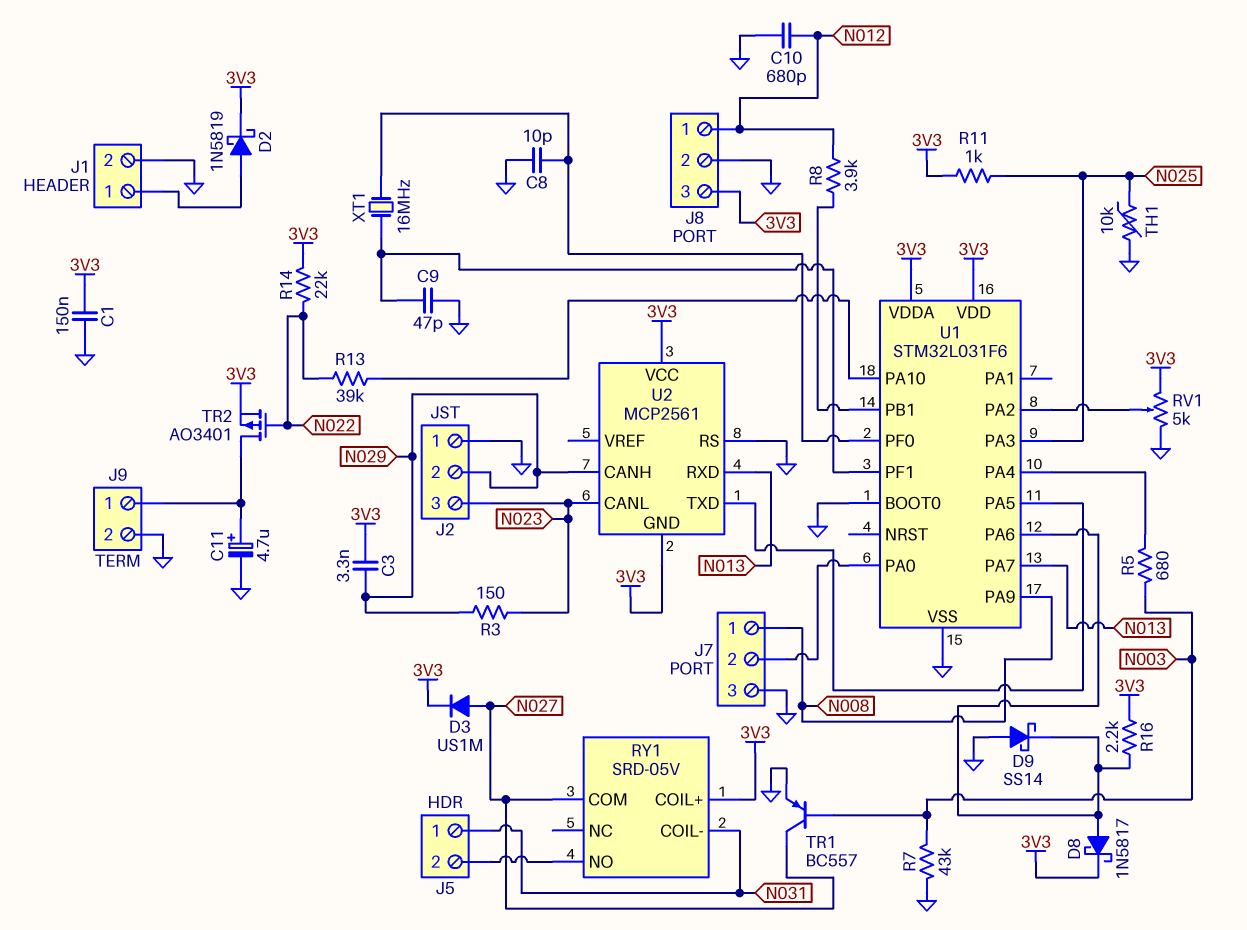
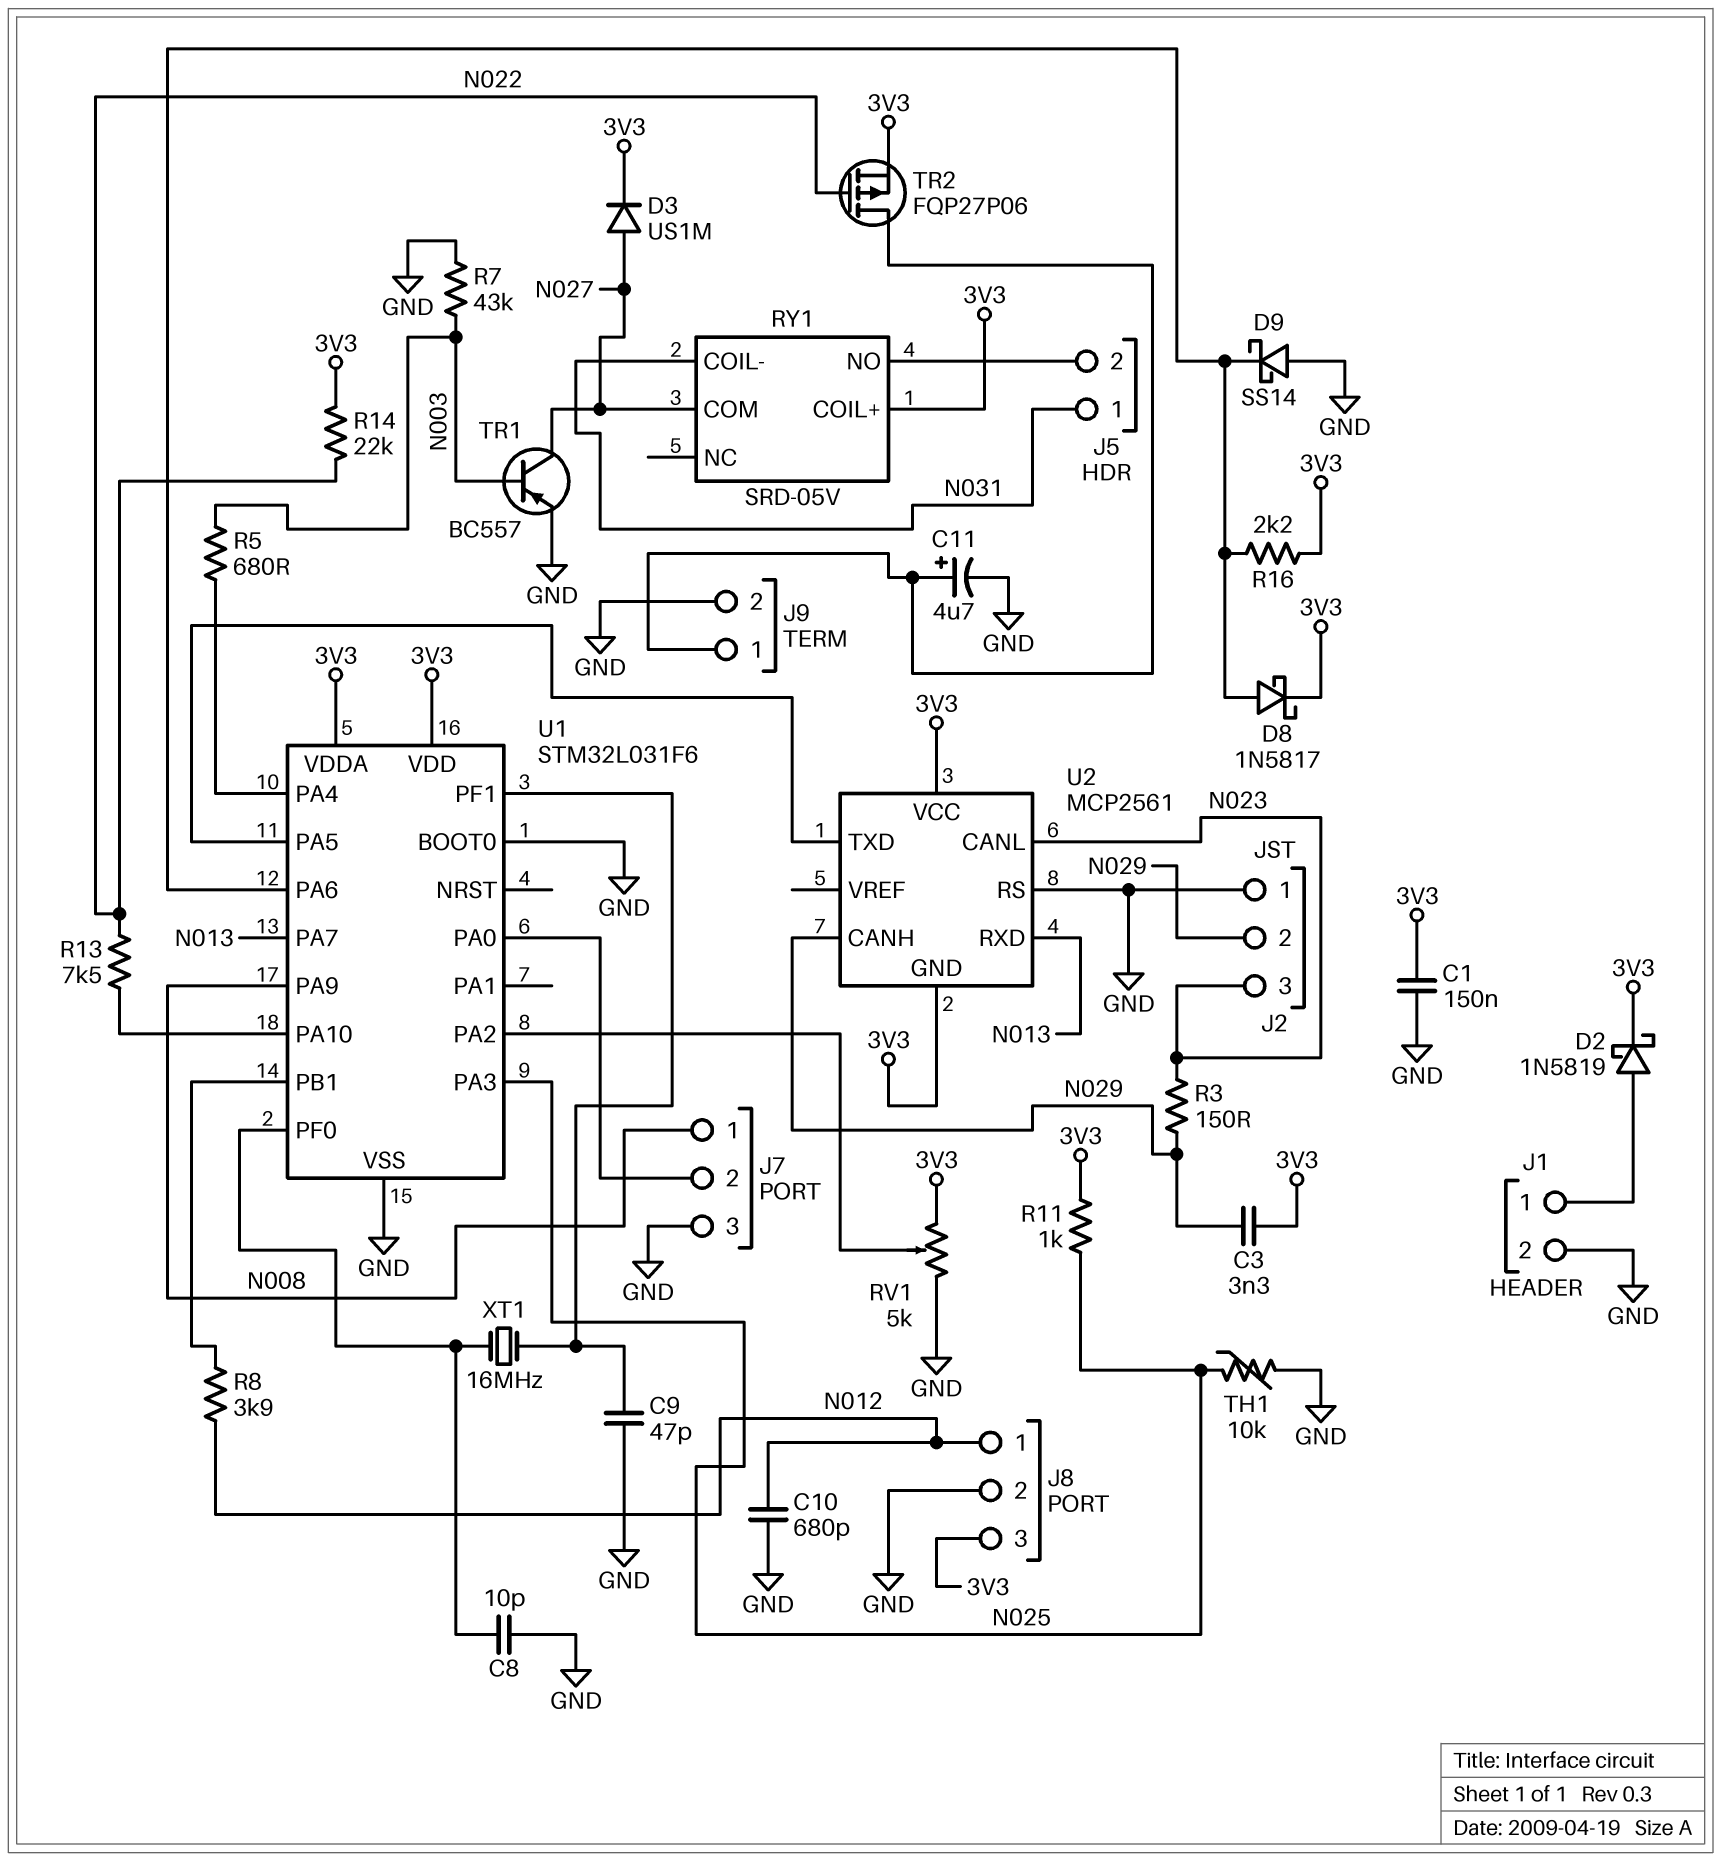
R13: 39k (N022, U1/PA10) -> 7.5k (N022, U1/PA10)
TR2: PMOS AO3401 (G N022, D J9/1, S 3V3) -> PMOS FQP27P06 (G N022, D J9/1, S 3V3)

